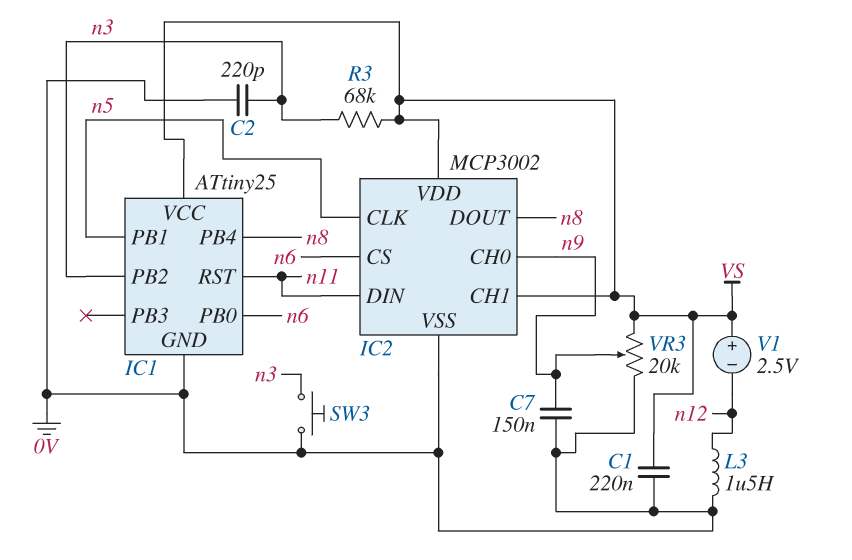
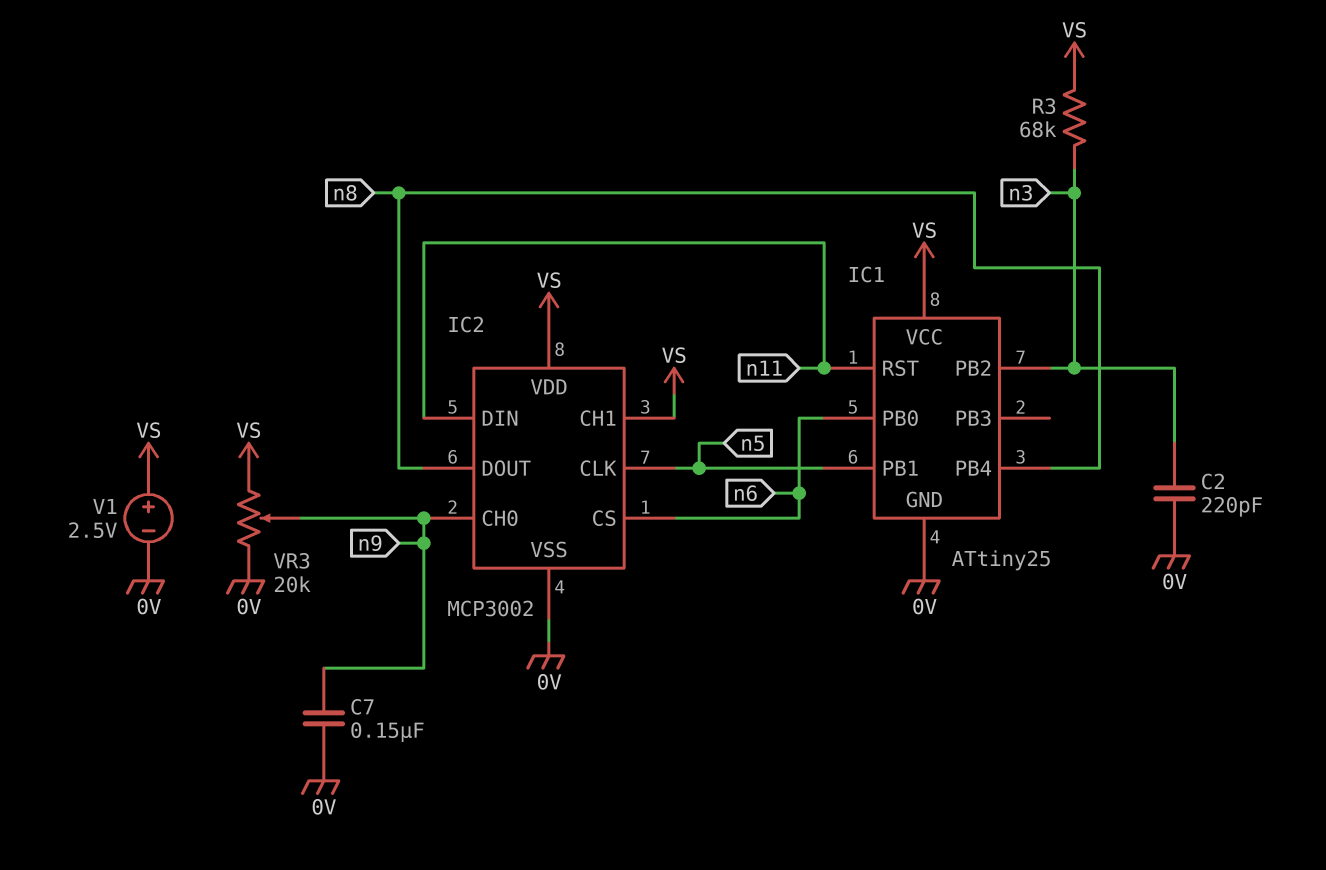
C1: 220nF (0V, VS) -> none
L3: 1.5uH (0V, n12) -> none
SW3: button (0V, n3) -> none
V1: 2.5V (plus VS, minus n12) -> 2.5V (plus VS, minus 0V)

